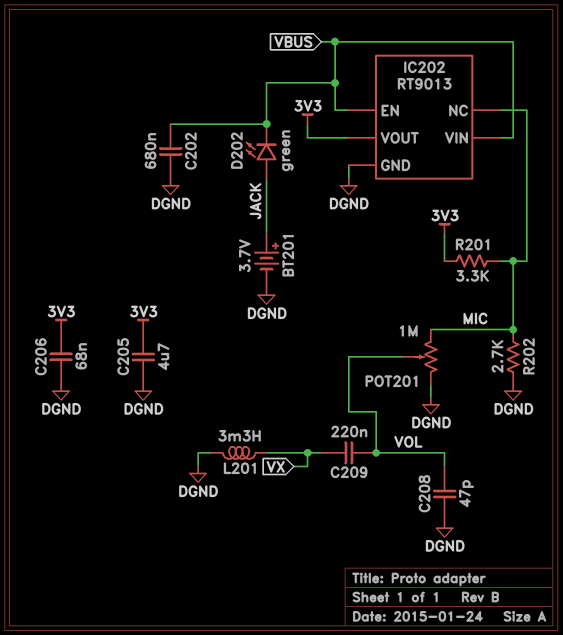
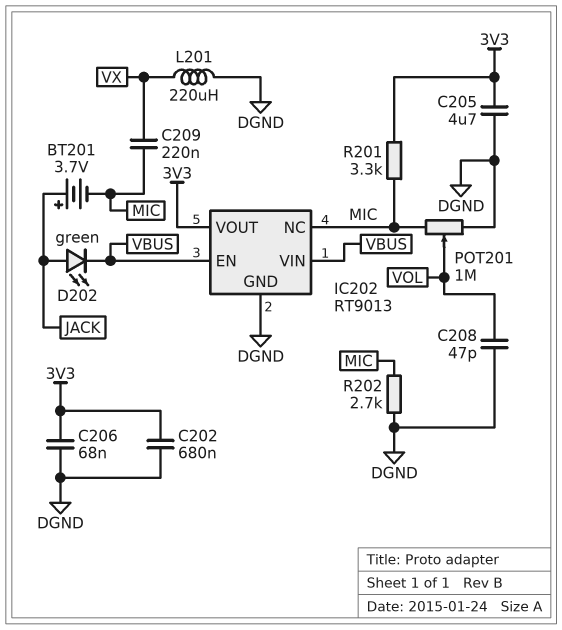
BT201: 3.7V (plus JACK, minus DGND) -> 3.7V (plus JACK, minus MIC)
C202: 680nF (DGND, VBUS) -> 680nF (3V3, DGND)
C209: 220nF (VOL, VX) -> 220nF (MIC, VX)
L201: 3.3mH (DGND, VX) -> 220uH (DGND, VX)

